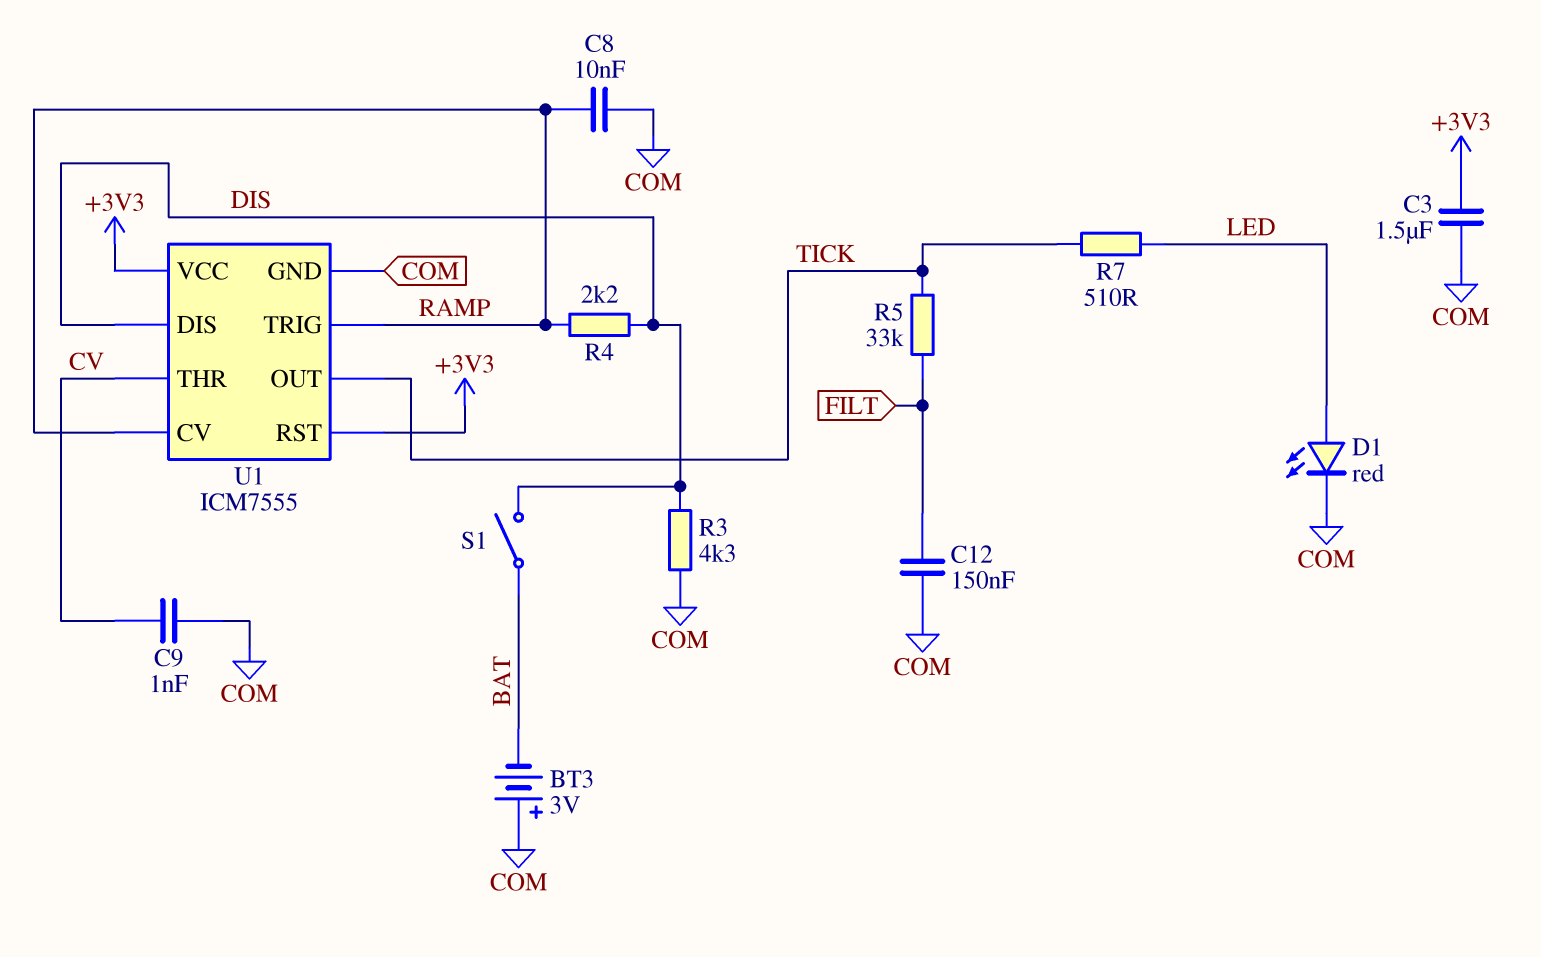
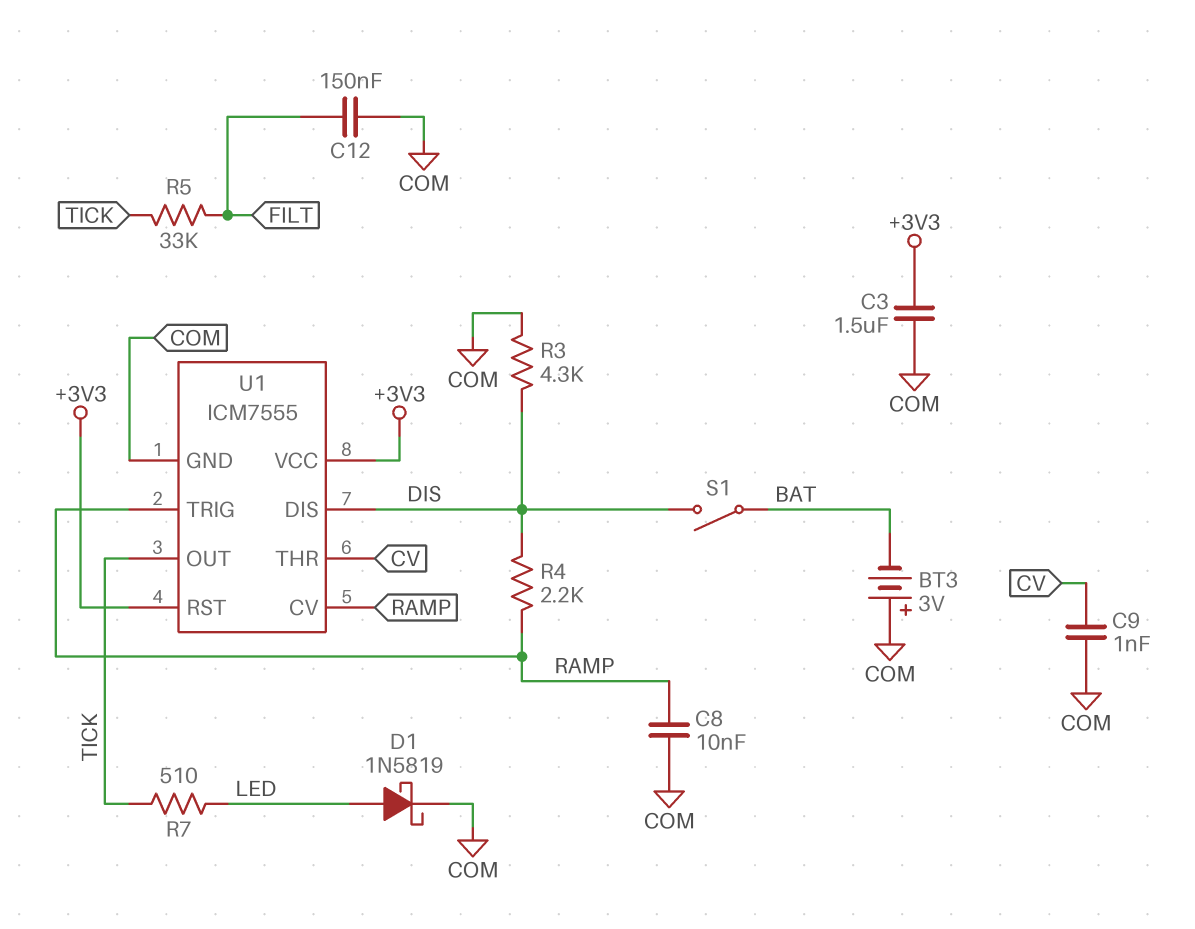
D1: LED red (A LED, K COM) -> schottky 1N5819 (A LED, K COM)

